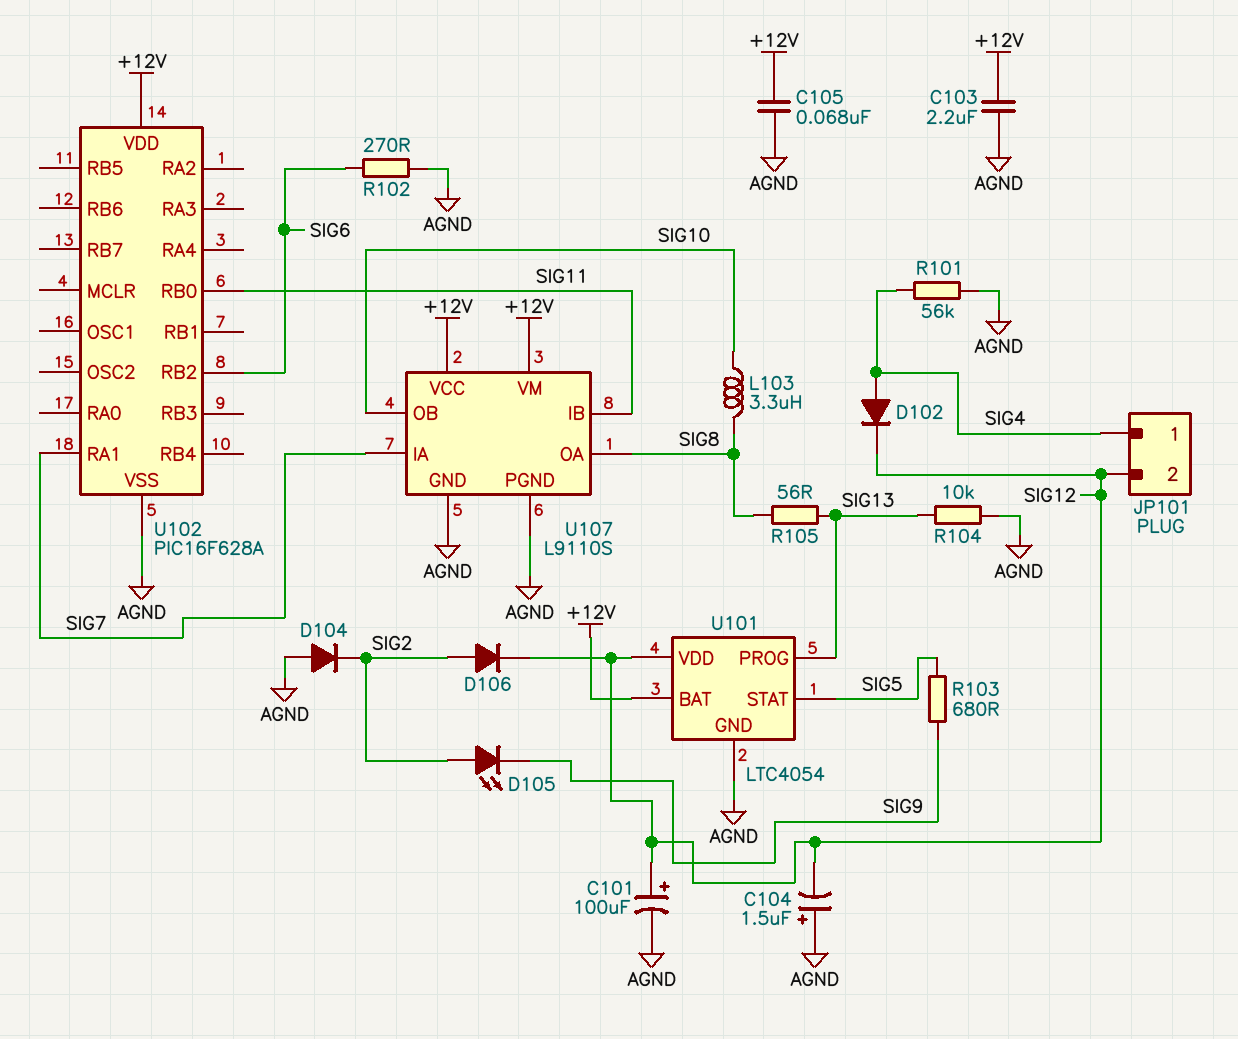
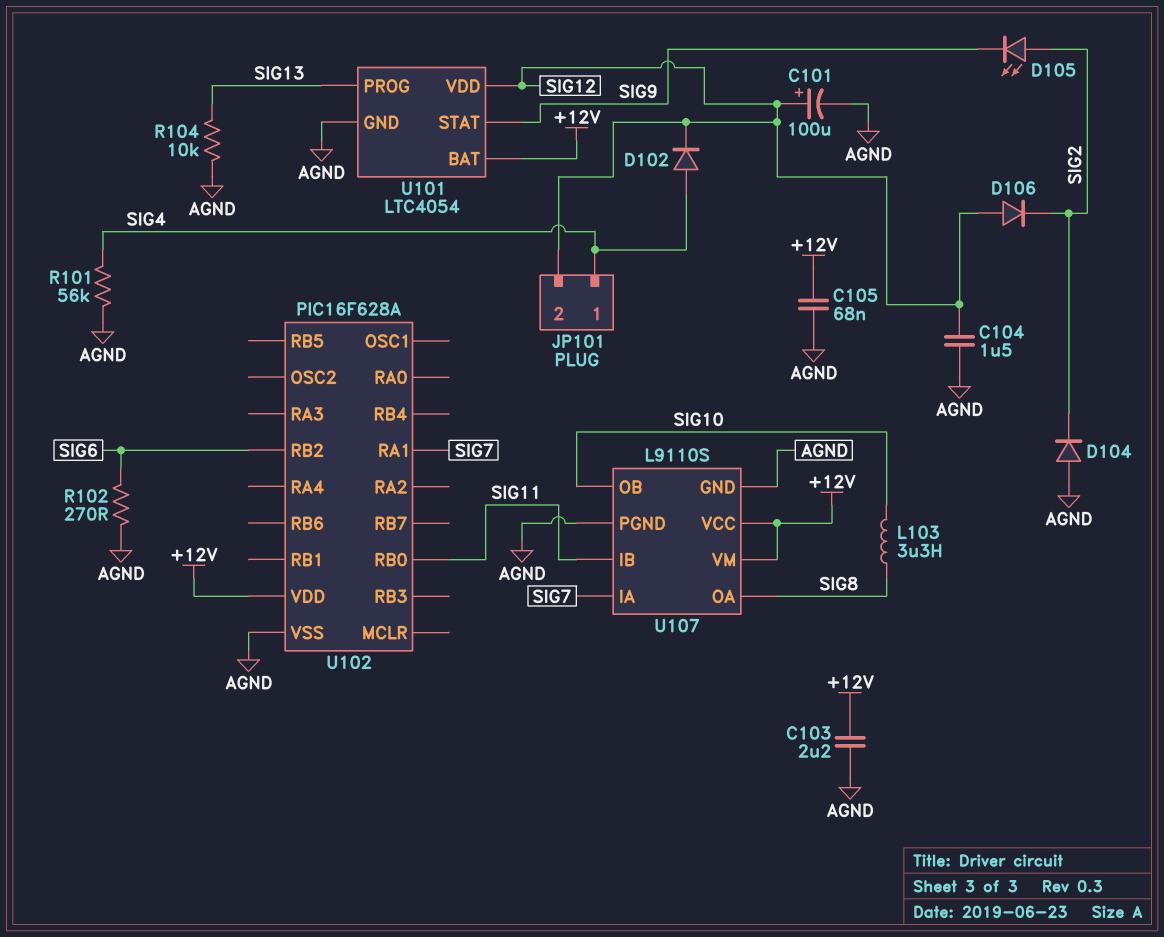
C104: 1.5uF (plus AGND, minus SIG12) -> 1.5uF (AGND, SIG12)
D106: diode (A SIG2, K SIG12) -> diode (A SIG12, K SIG2)
R103: 680 (SIG5, SIG9) -> none
R105: 56 (SIG8, SIG13) -> none
U101 pin STAT: SIG5 -> SIG9

